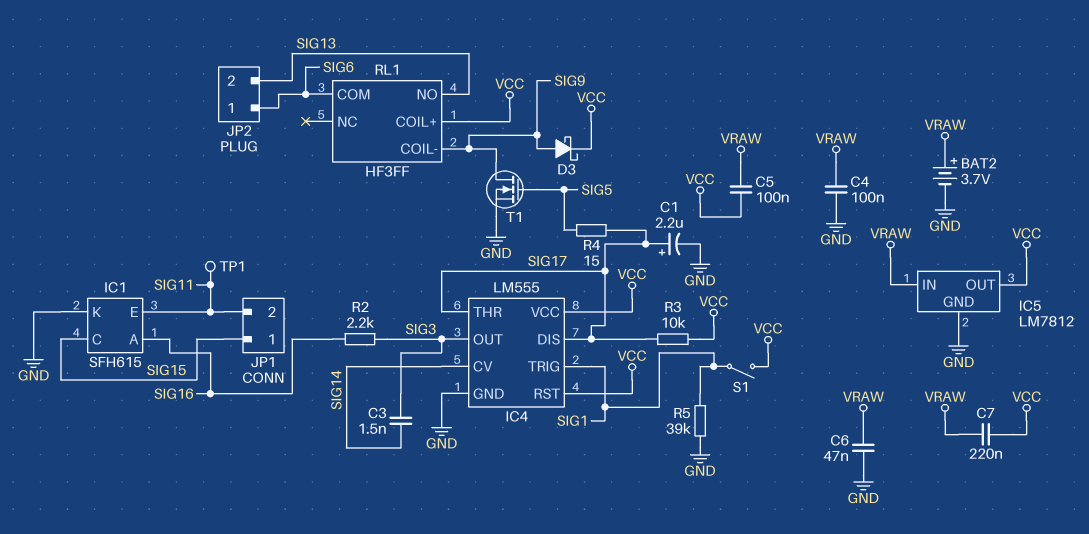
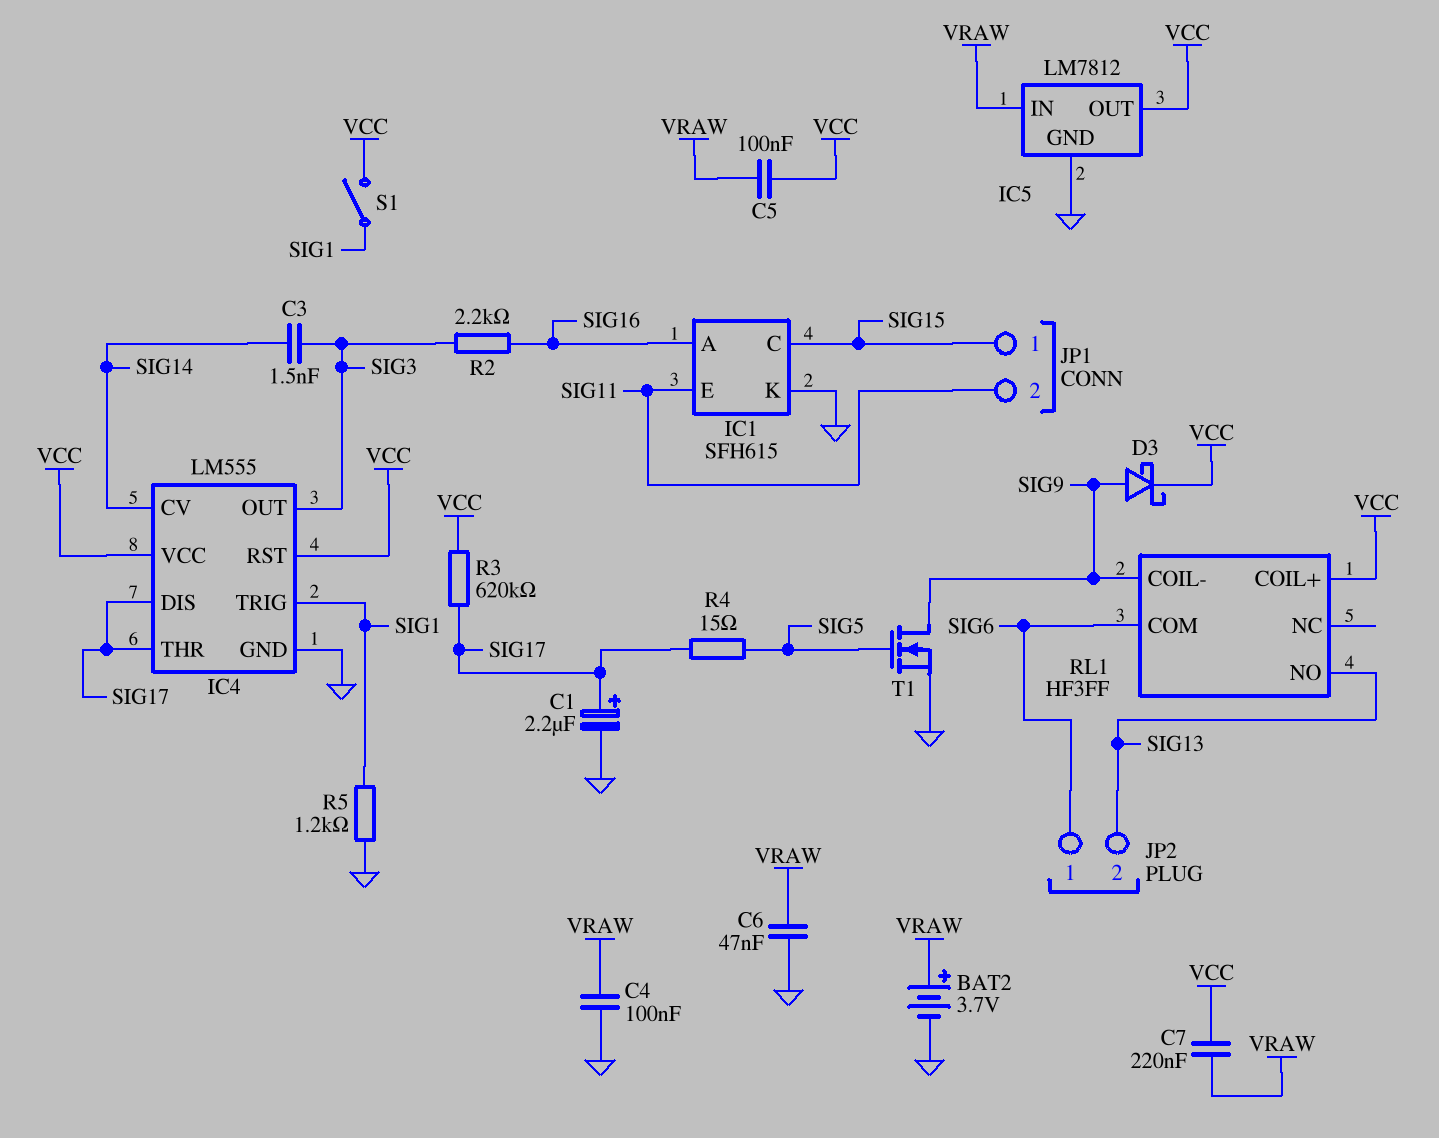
R3: 10k (SIG17, VCC) -> 620k (SIG17, VCC)
R5: 39k (GND, SIG1) -> 1.2k (GND, SIG1)
TP1: test point (SIG11) -> none

